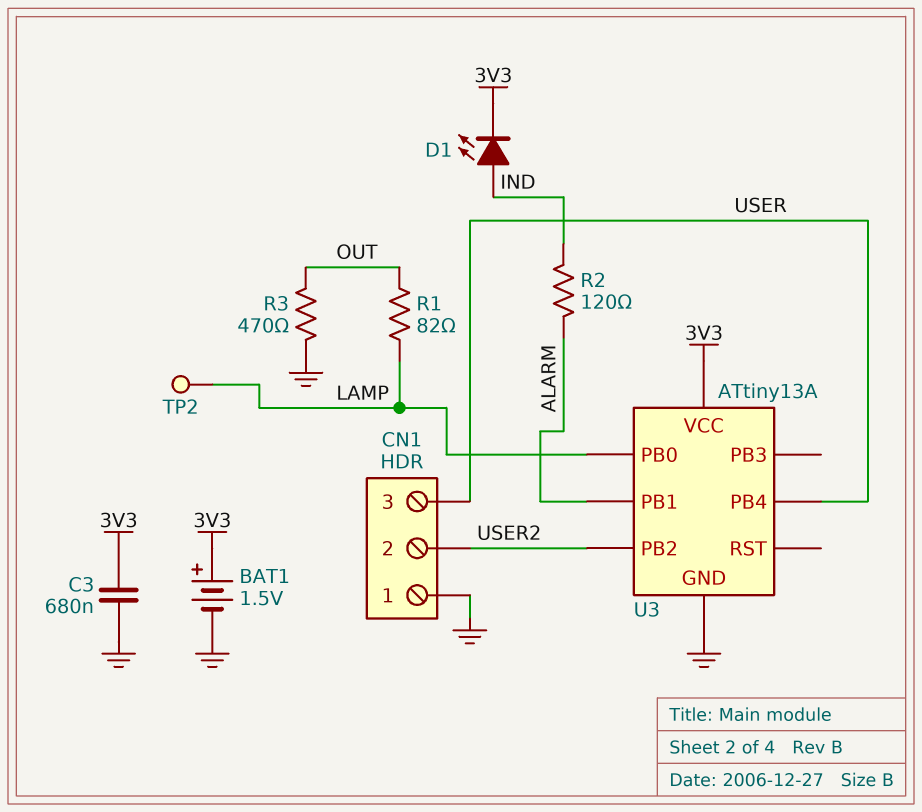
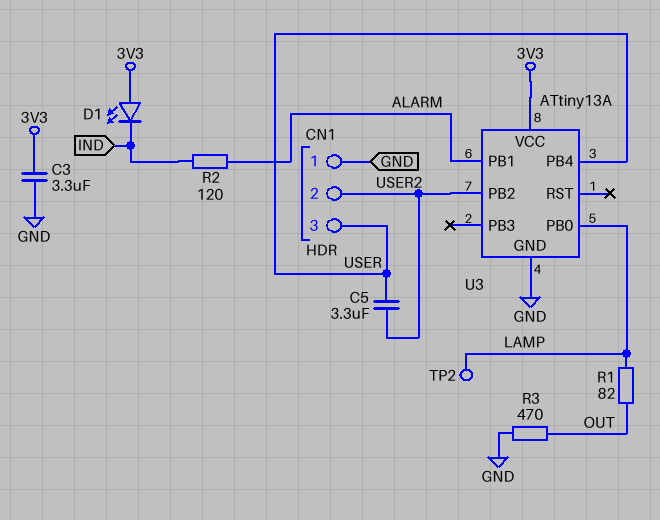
BAT1: 1.5V (plus 3V3, minus GND) -> none
C3: 680nF (3V3, GND) -> 3.3uF (3V3, GND)
C5: none -> 3.3uF (USER, USER2)
D1: LED (A IND, K 3V3) -> LED (A 3V3, K IND)

